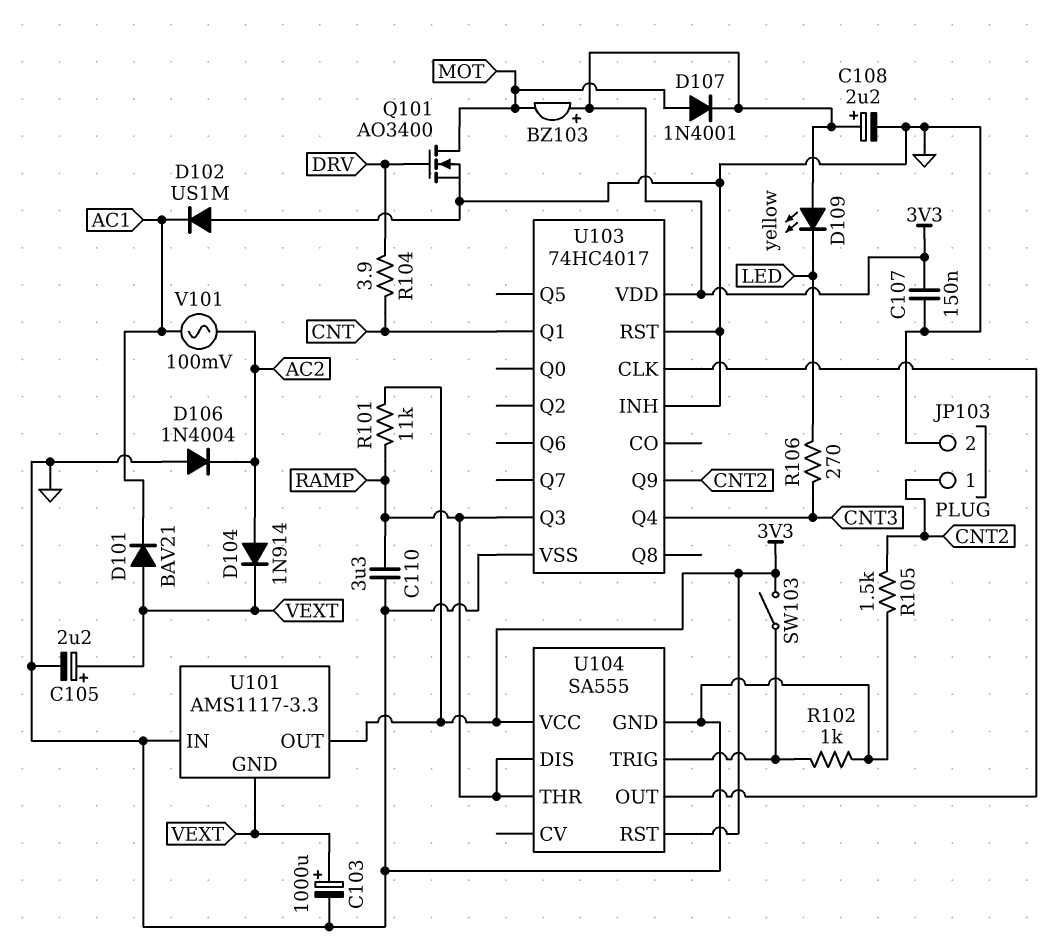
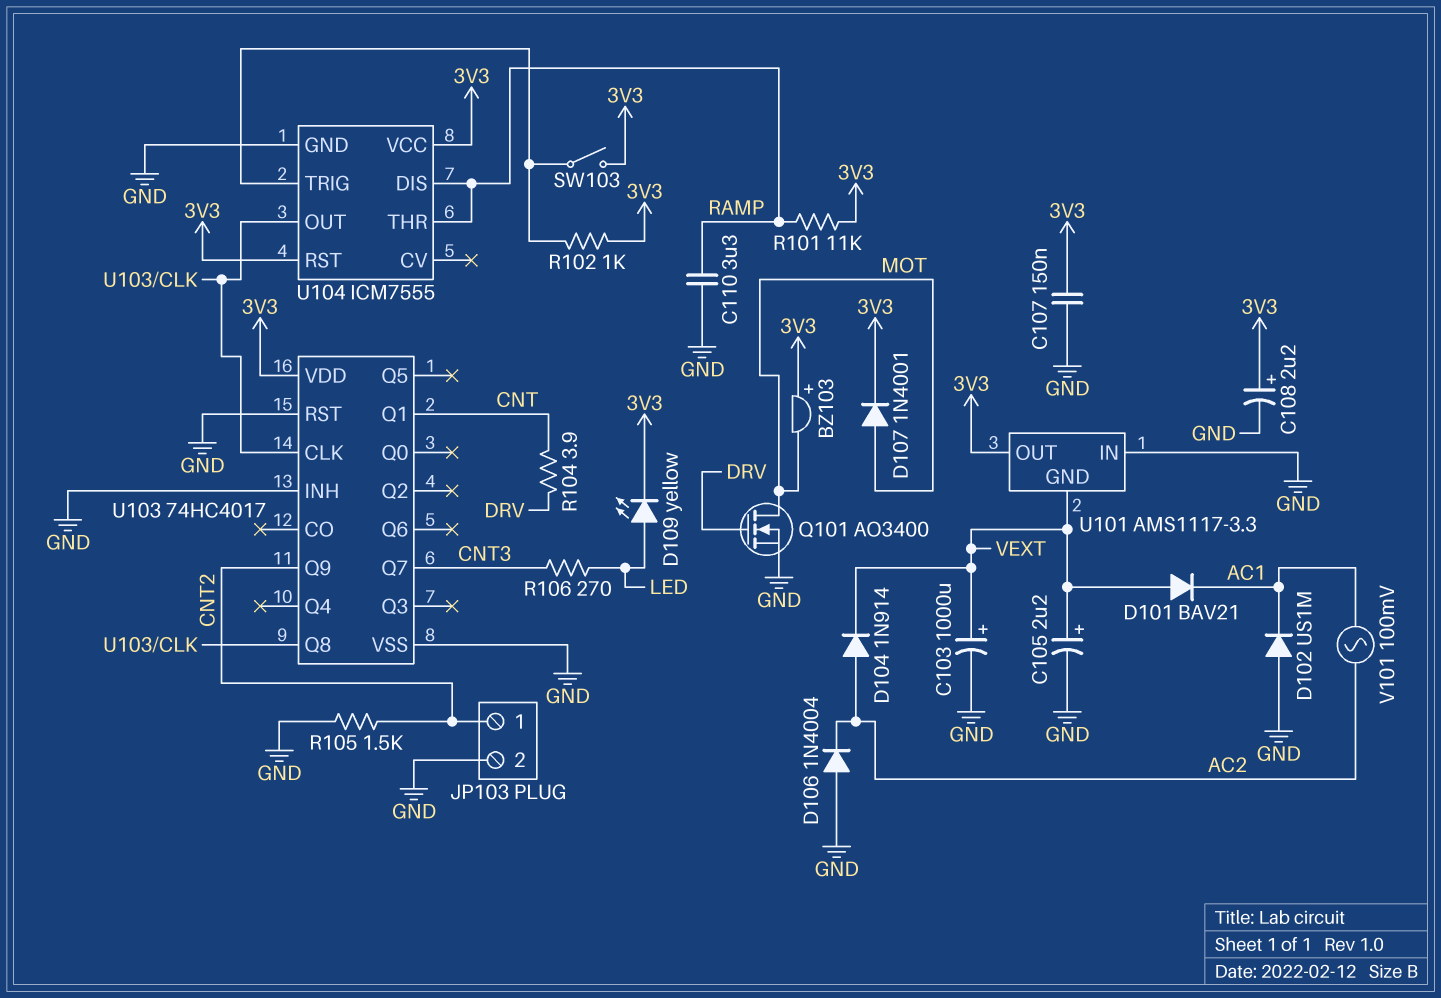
D109: LED yellow (A 3V3, K LED) -> LED yellow (A LED, K 3V3)
R102: 1k (GND, U104/TRIG) -> 1k (3V3, U104/TRIG)
U103 pin Q3: RAMP -> none
U103 pin Q4: CNT3 -> none
U103 pin Q7: none -> CNT3
U103 pin Q8: none -> U103/CLK
U104: SA555 -> ICM7555

